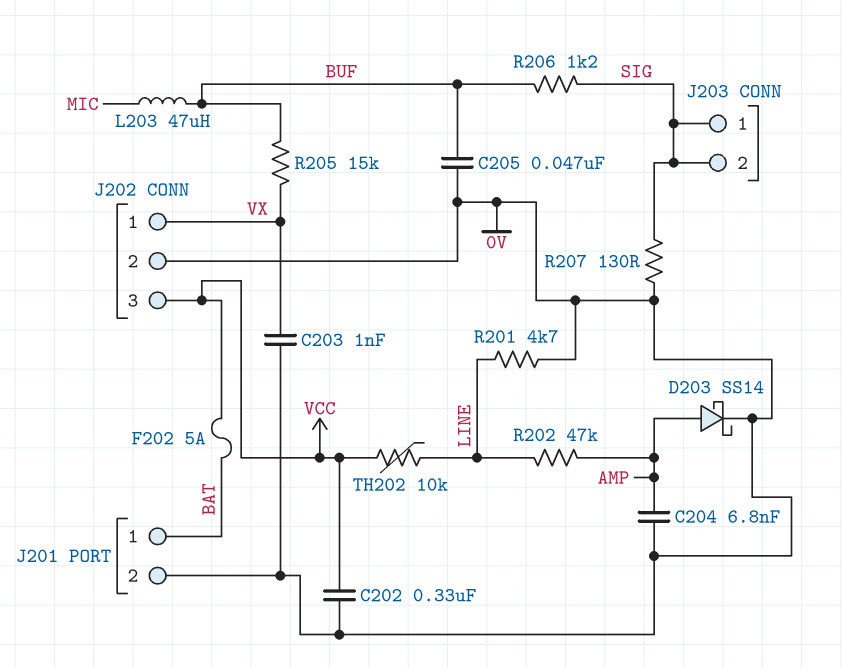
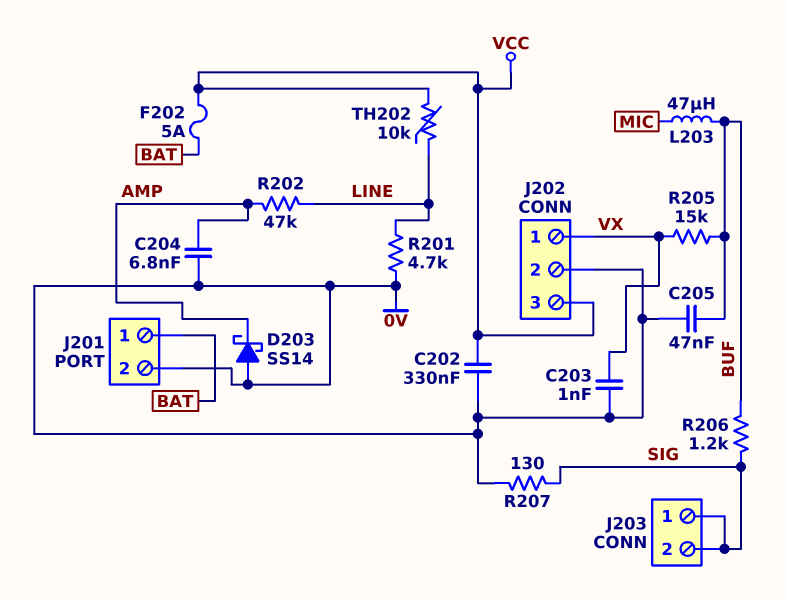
D203: schottky SS14 (A AMP, K 0V) -> schottky SS14 (A 0V, K AMP)

